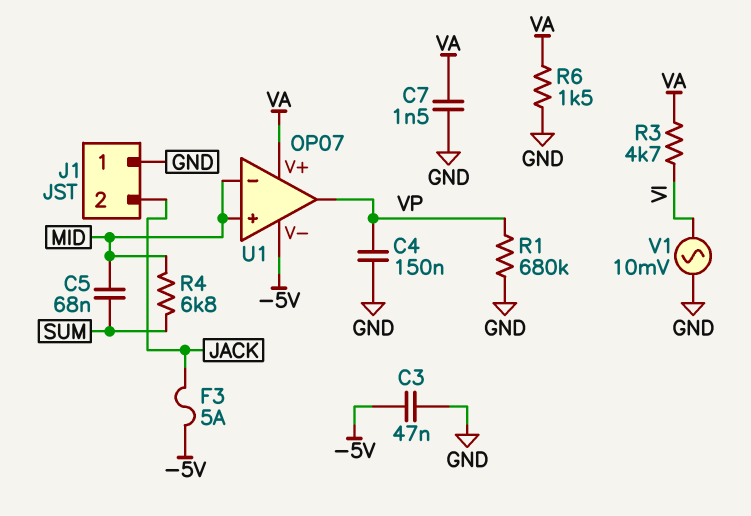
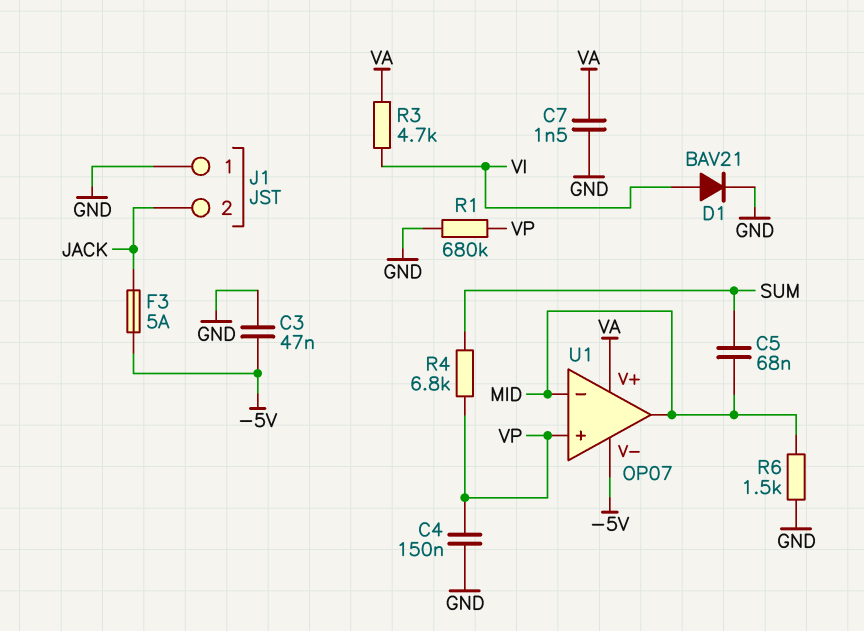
D1: none -> diode BAV21 (A VI, K GND)
R4: 6.8k (MID, SUM) -> 6.8k (SUM, VP)
R6: 1.5k (GND, VA) -> 1.5k (GND, MID)
U1 pin in+: MID -> VP
U1 pin out: VP -> MID
V1: AC 10mV (GND, VI) -> none

